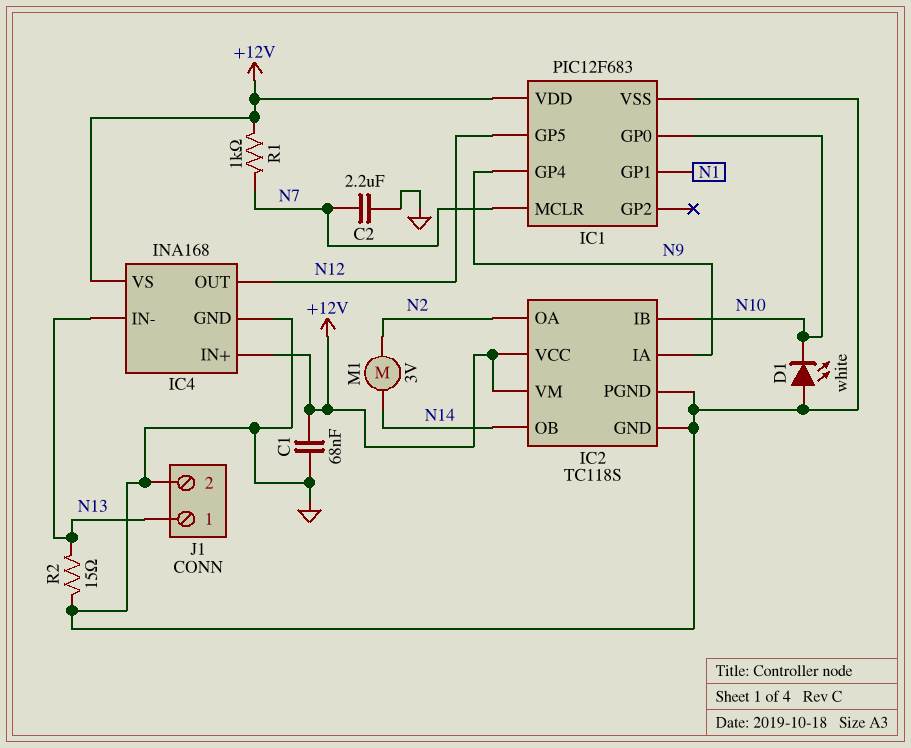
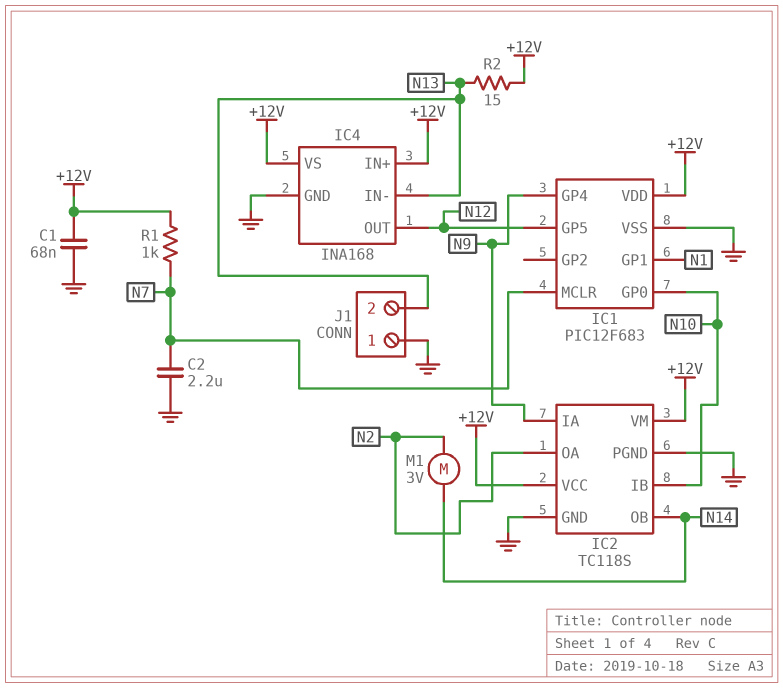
D1: LED white (A GND, K N10) -> none
J1 pin 1: N13 -> GND
J1 pin 2: GND -> N13
R2: 15 (GND, N13) -> 15 (+12V, N13)

